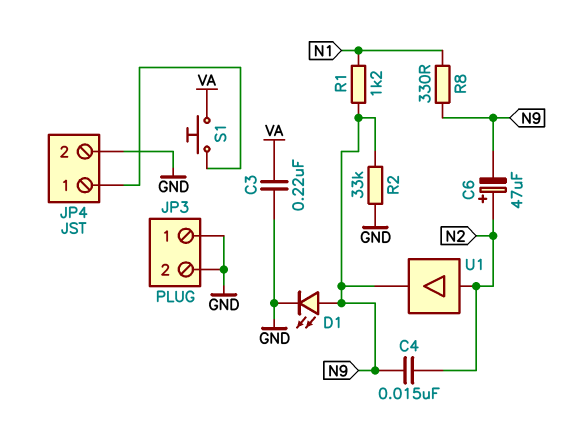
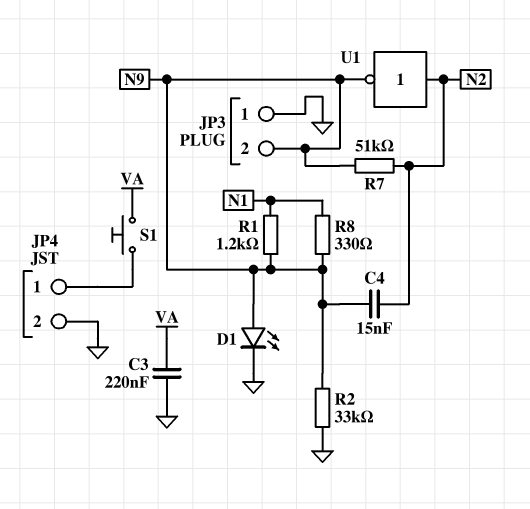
C6: 47uF (plus N2, minus N9) -> none
JP3 pin 2: GND -> N9
R7: none -> 51k (N2, N9)
U1: buffer (in N2, out N9) -> NOT (in N2, out N9)

